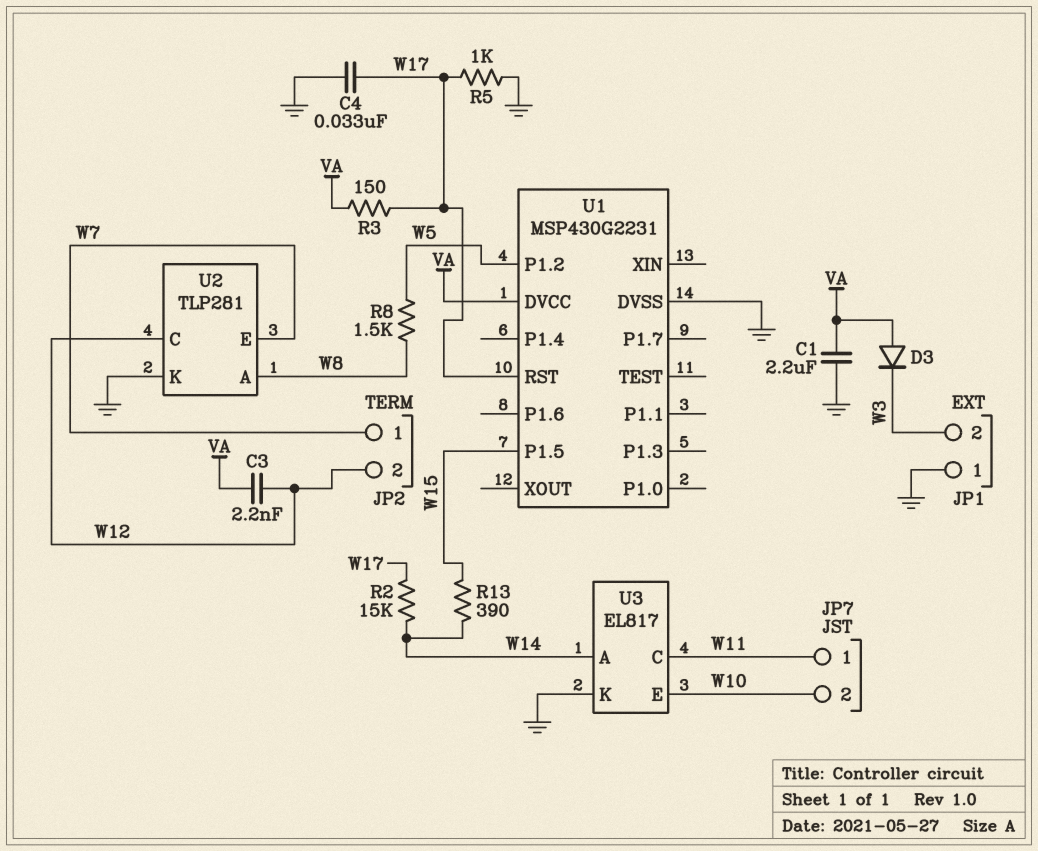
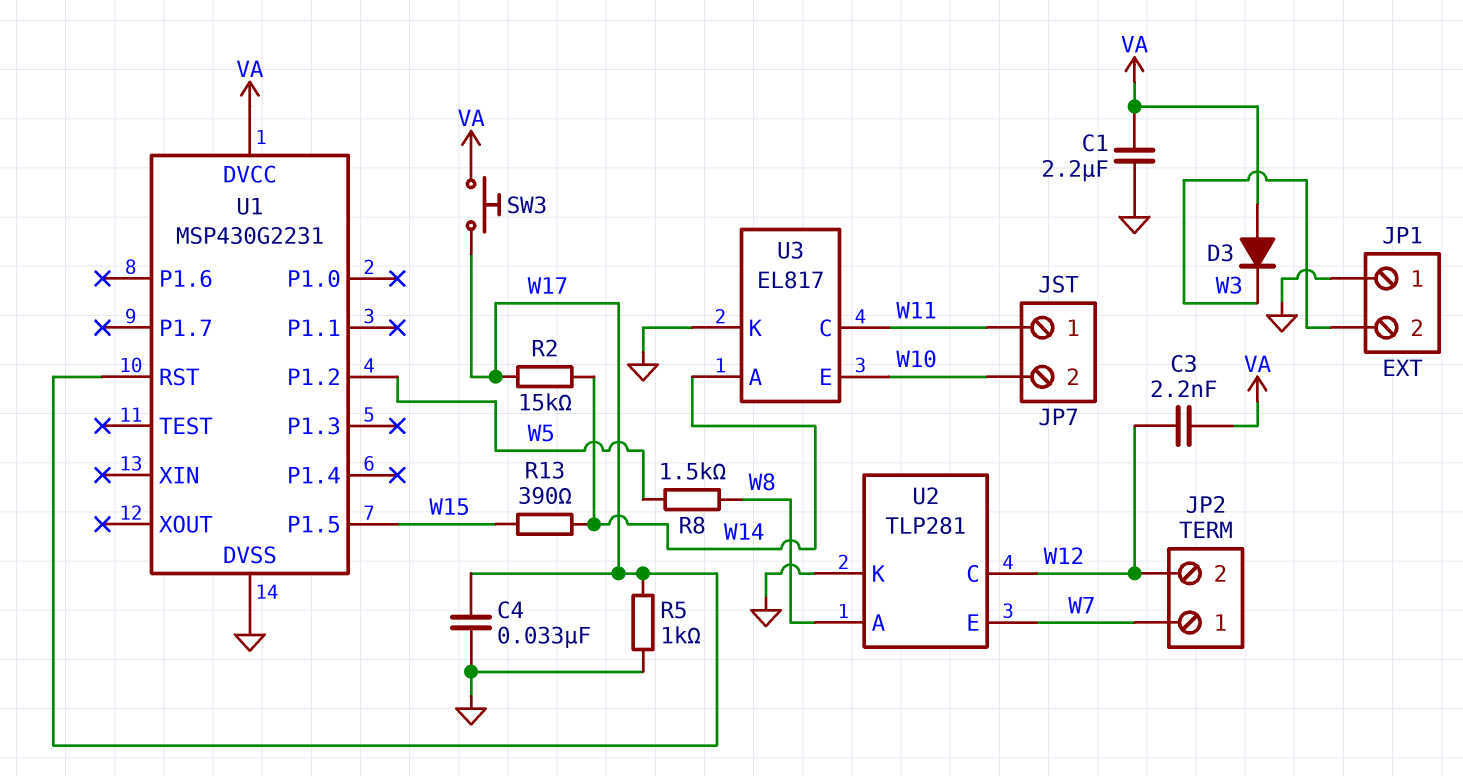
R3: 150 (VA, W17) -> none
SW3: none -> button (VA, W17)

